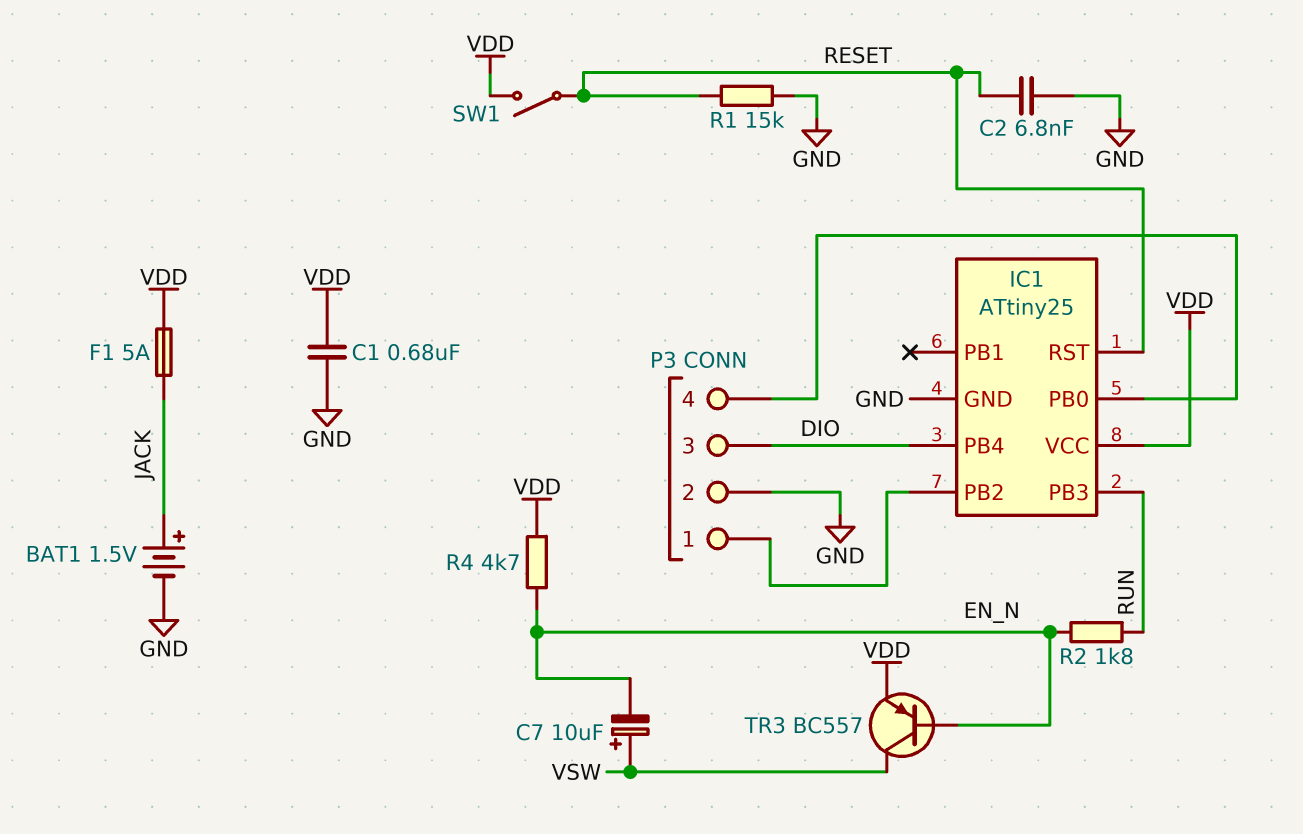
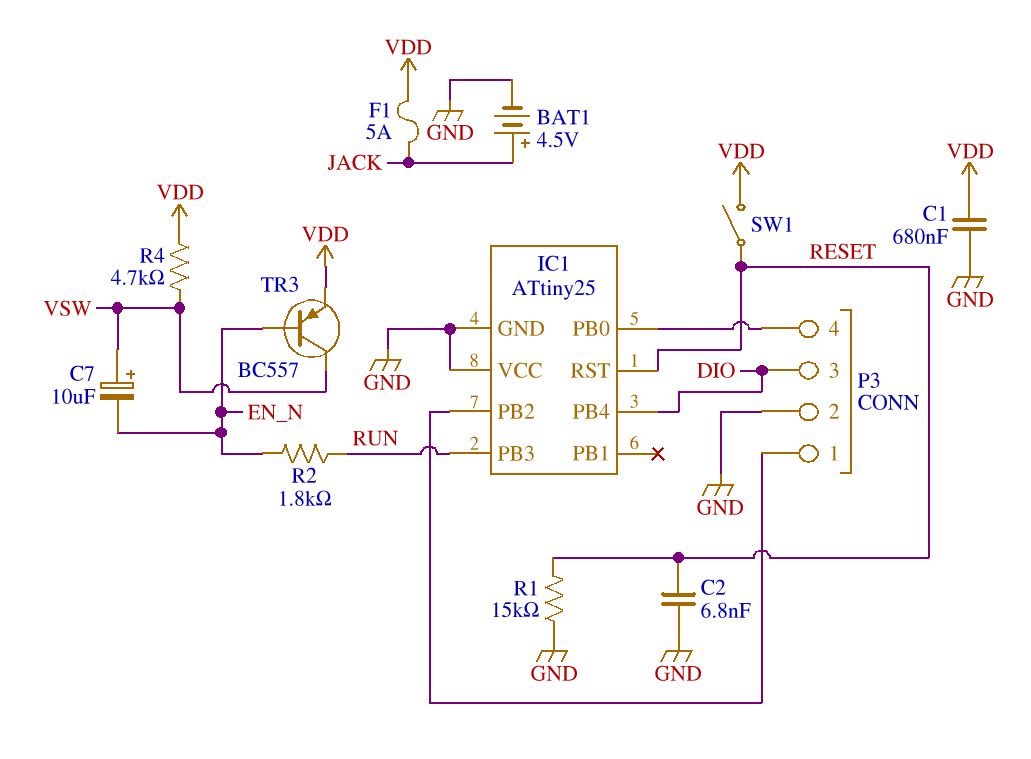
BAT1: 1.5V (plus JACK, minus GND) -> 4.5V (plus JACK, minus GND)
IC1 pin VCC: VDD -> GND
R4: 4.7k (EN_N, VDD) -> 4.7k (VDD, VSW)

